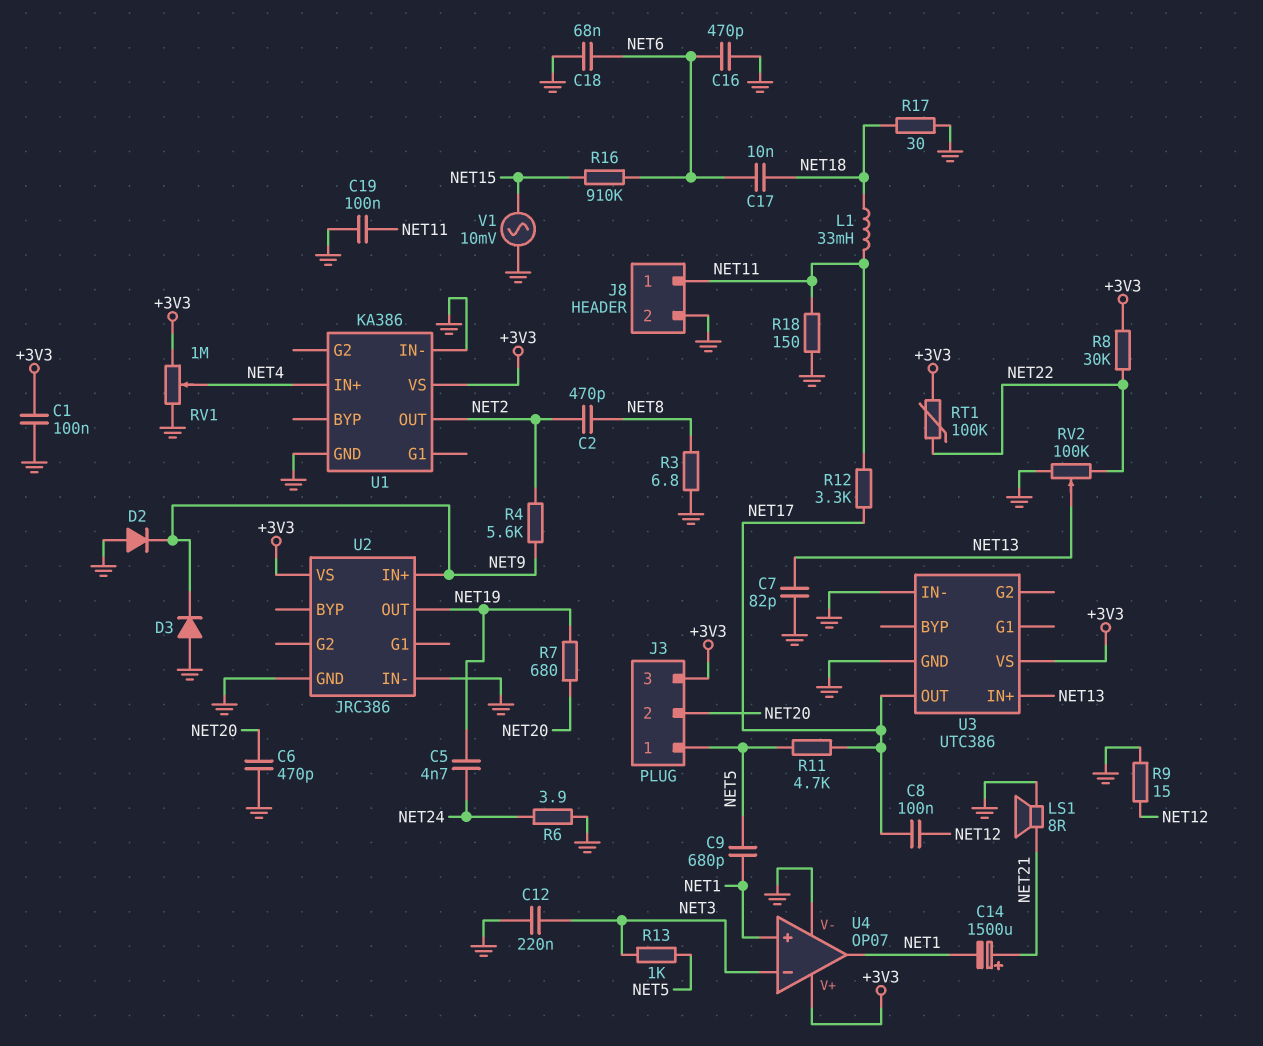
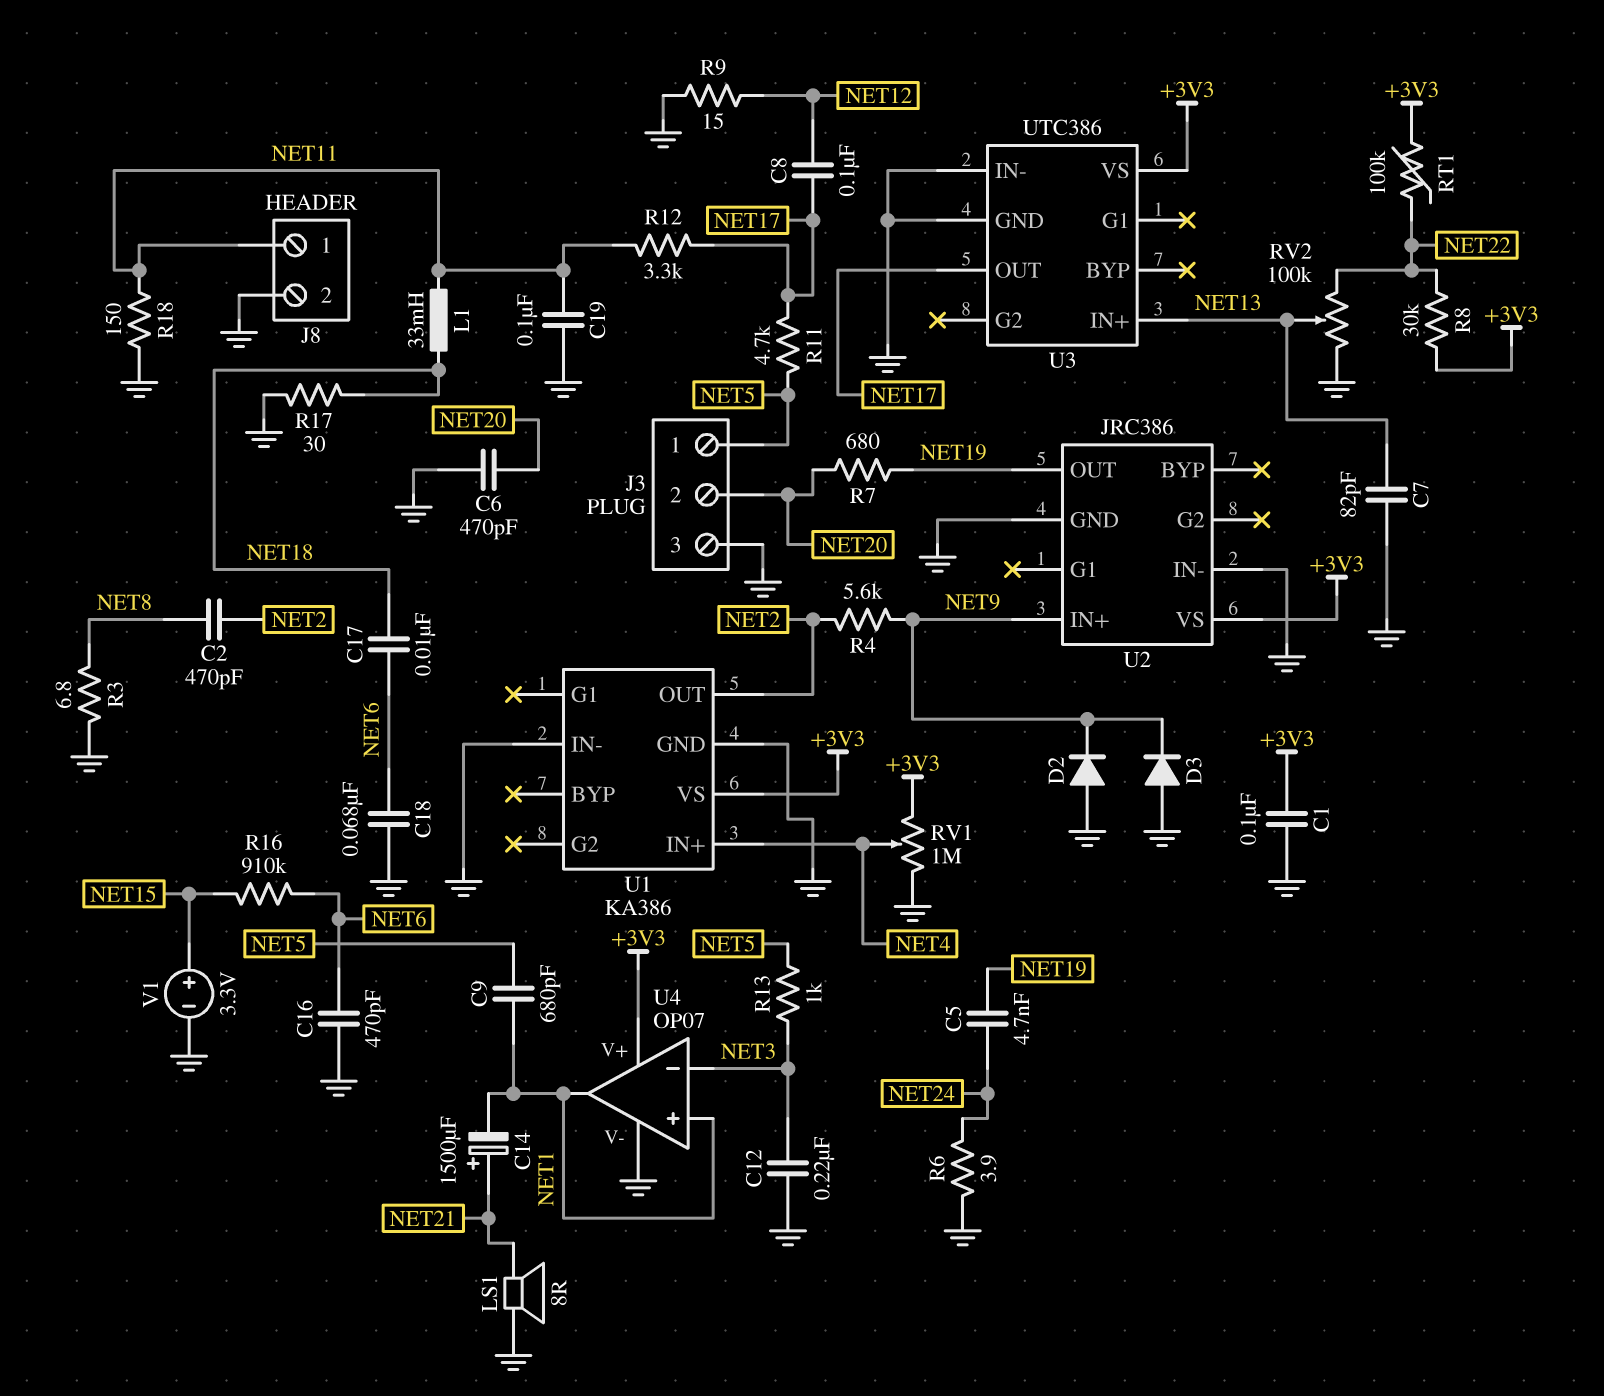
J3 pin 3: +3V3 -> GND
V1: AC 10mV (GND, NET15) -> 3.3V (plus NET15, minus GND)

